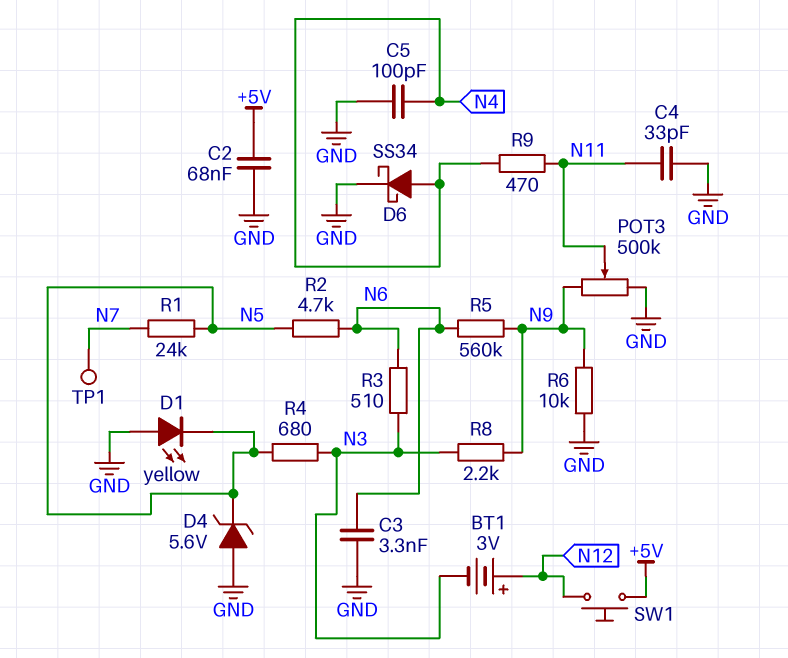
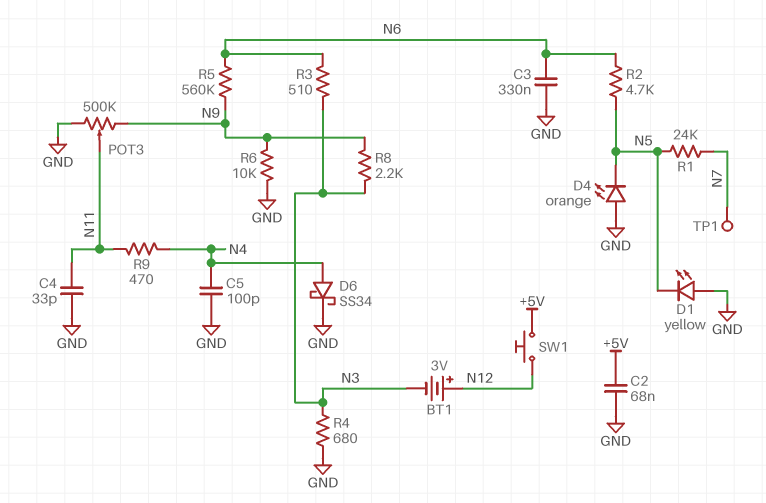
C3: 3.3nF (GND, N6) -> 330nF (GND, N6)
D4: zener 5.6V (A GND, K N5) -> LED orange (A GND, K N5)
R4: 680 (N3, N5) -> 680 (GND, N3)

